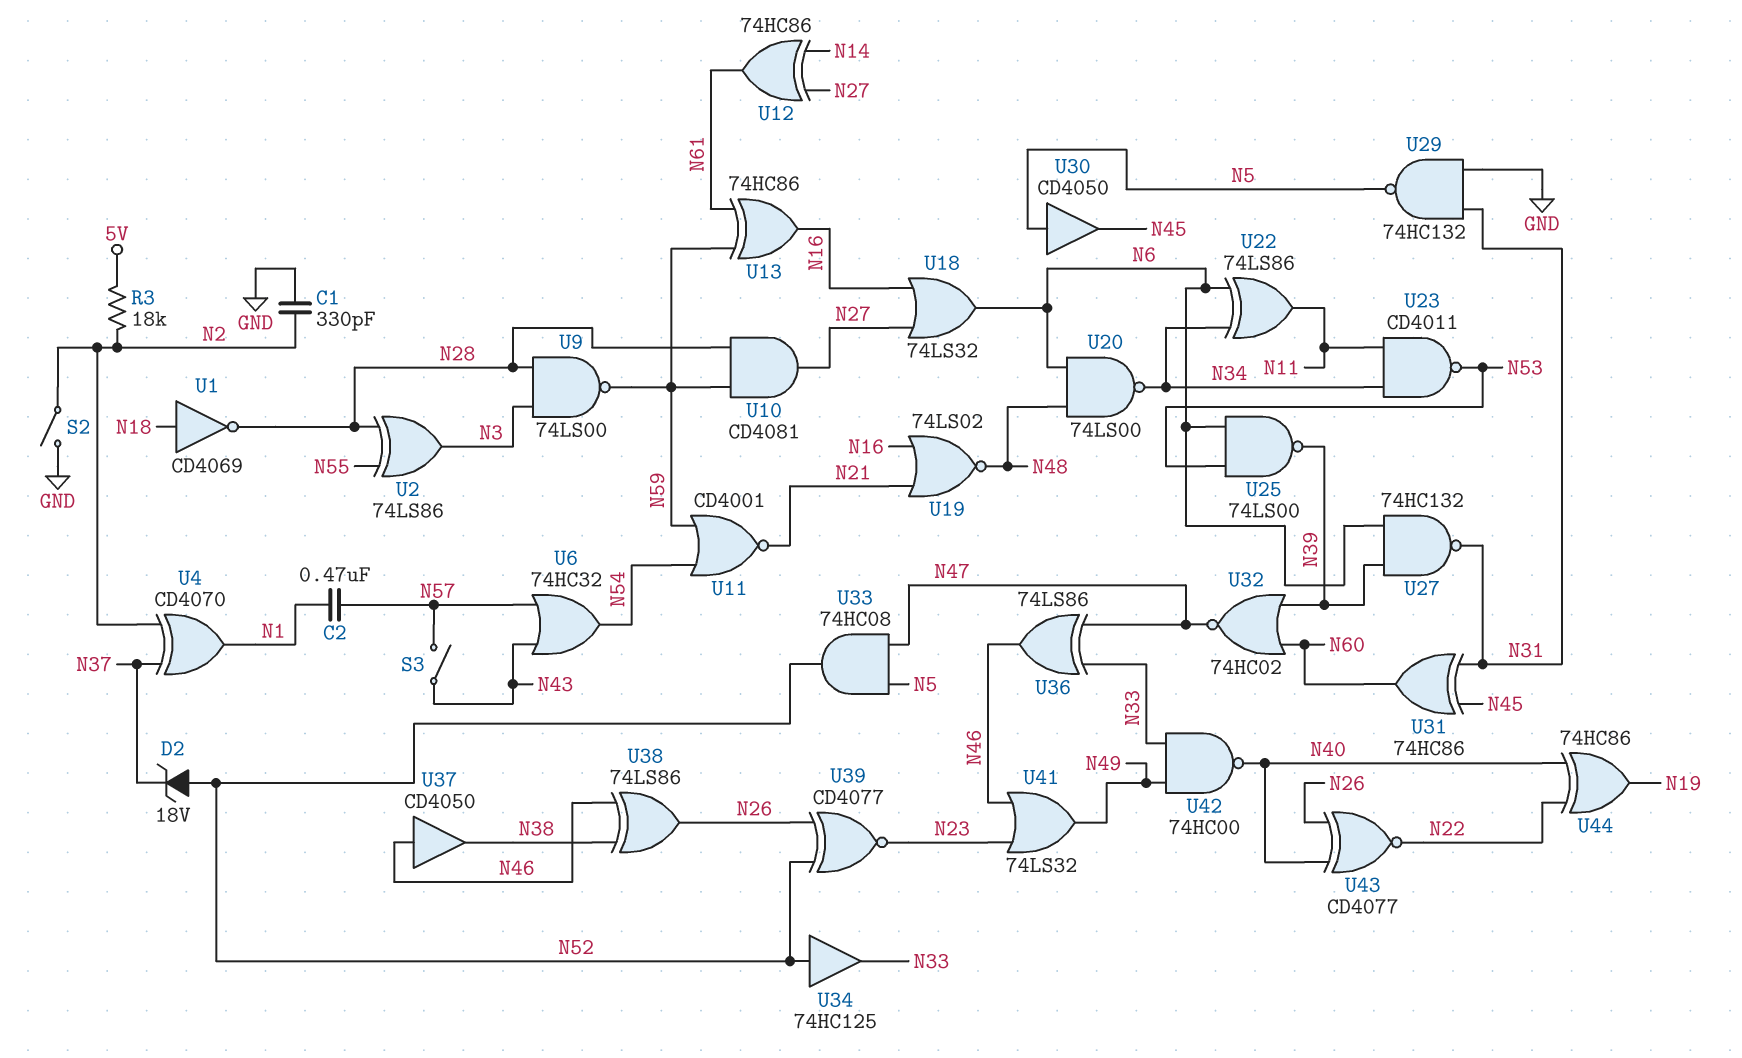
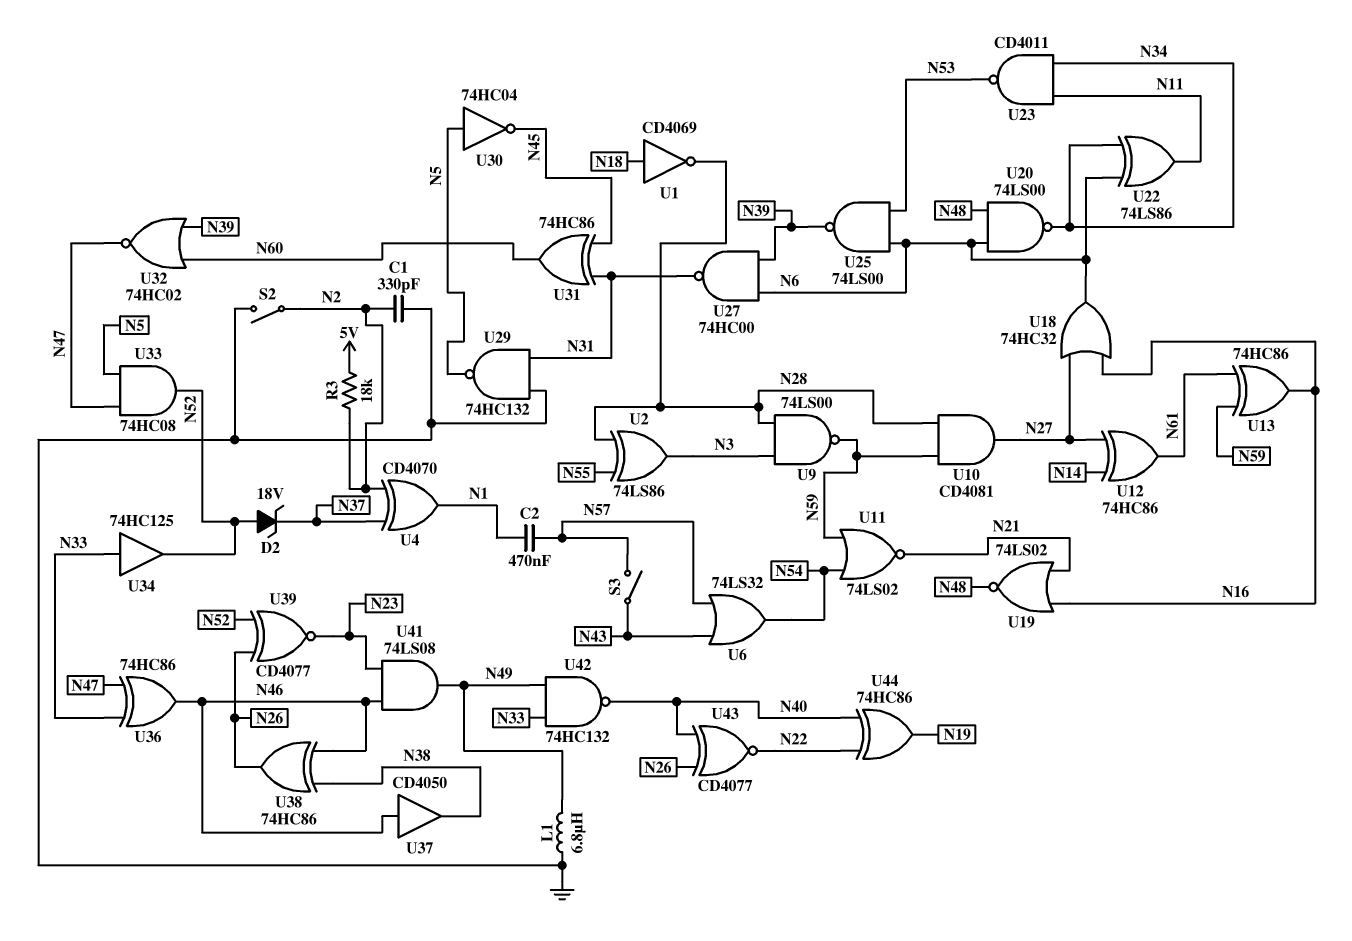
L1: none -> 6.8uH (GND, N49)
U6: OR 74HC32 (in N43, in N57, out N54) -> OR 74LS32 (in N43, in N57, out N54)
U11: NOR CD4001 (in N54, in N59, out N21) -> NOR 74LS02 (in N54, in N59, out N21)
U18: OR 74LS32 (in N16, in N27, out N6) -> OR 74HC32 (in N16, in N27, out N6)
U27: NAND 74HC132 (in N6, in N39, out N31) -> NAND 74HC00 (in N6, in N39, out N31)
U30: buffer CD4050 (in N5, out N45) -> NOT 74HC04 (in N5, out N45)
U34: buffer 74HC125 (in N52, out N33) -> buffer 74HC125 (in N33, out N52)
U36: XOR 74LS86 (in N33, in N47, out N46) -> XOR 74HC86 (in N33, in N47, out N46)
U38: XOR 74LS86 (in N38, in N46, out N26) -> XOR 74HC86 (in N38, in N46, out N26)
U41: OR 74LS32 (in N23, in N46, out N49) -> AND 74LS08 (in N23, in N46, out N49)
U42: NAND 74HC00 (in N33, in N49, out N40) -> NAND 74HC132 (in N33, in N49, out N40)

